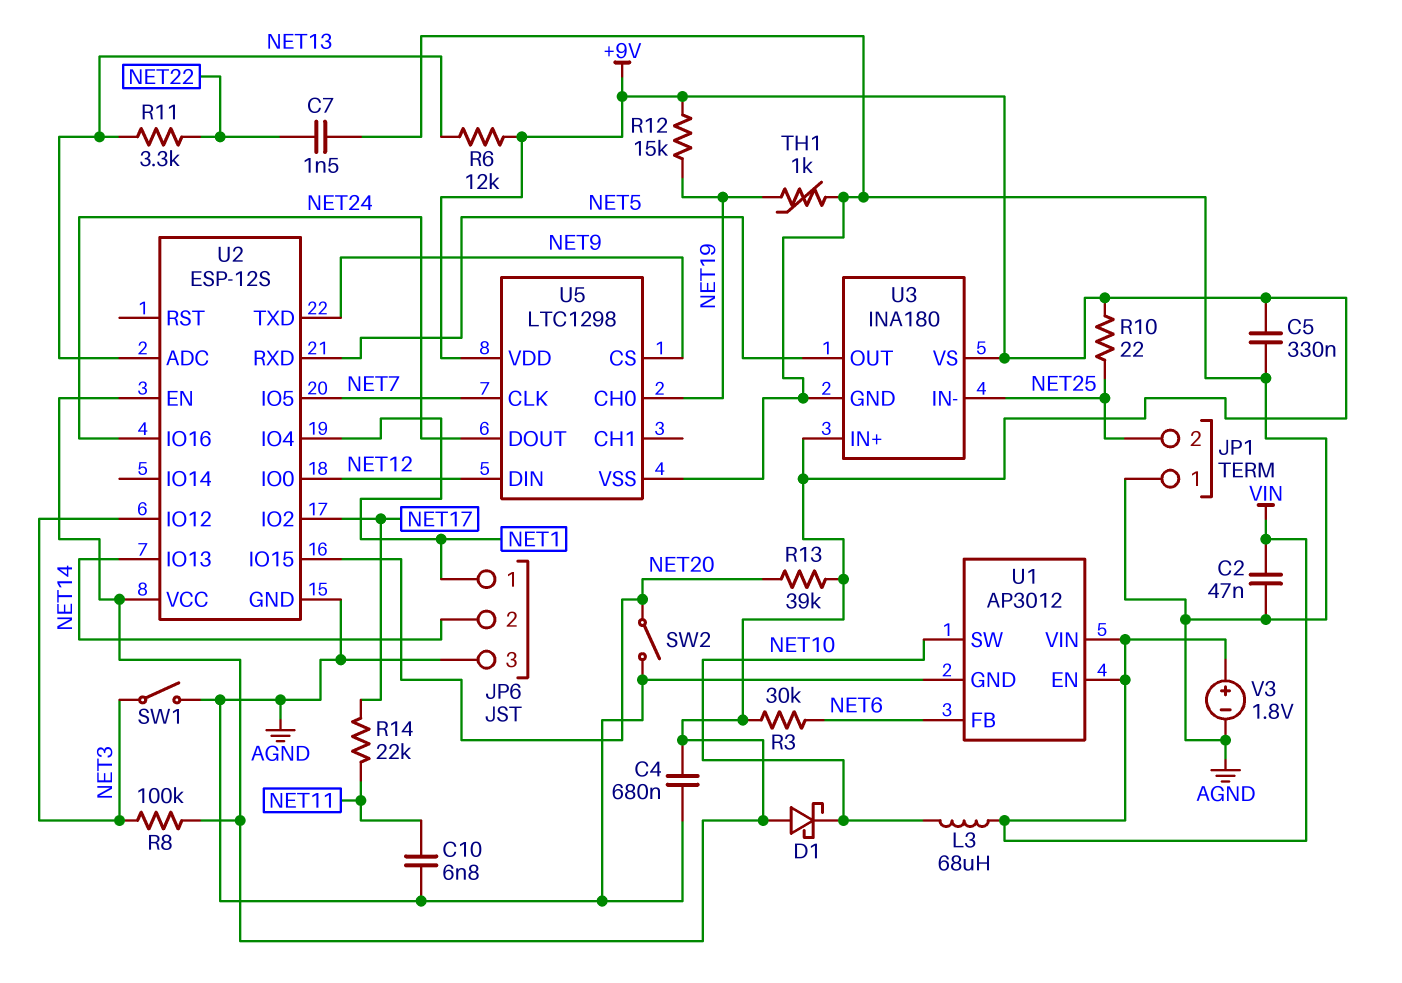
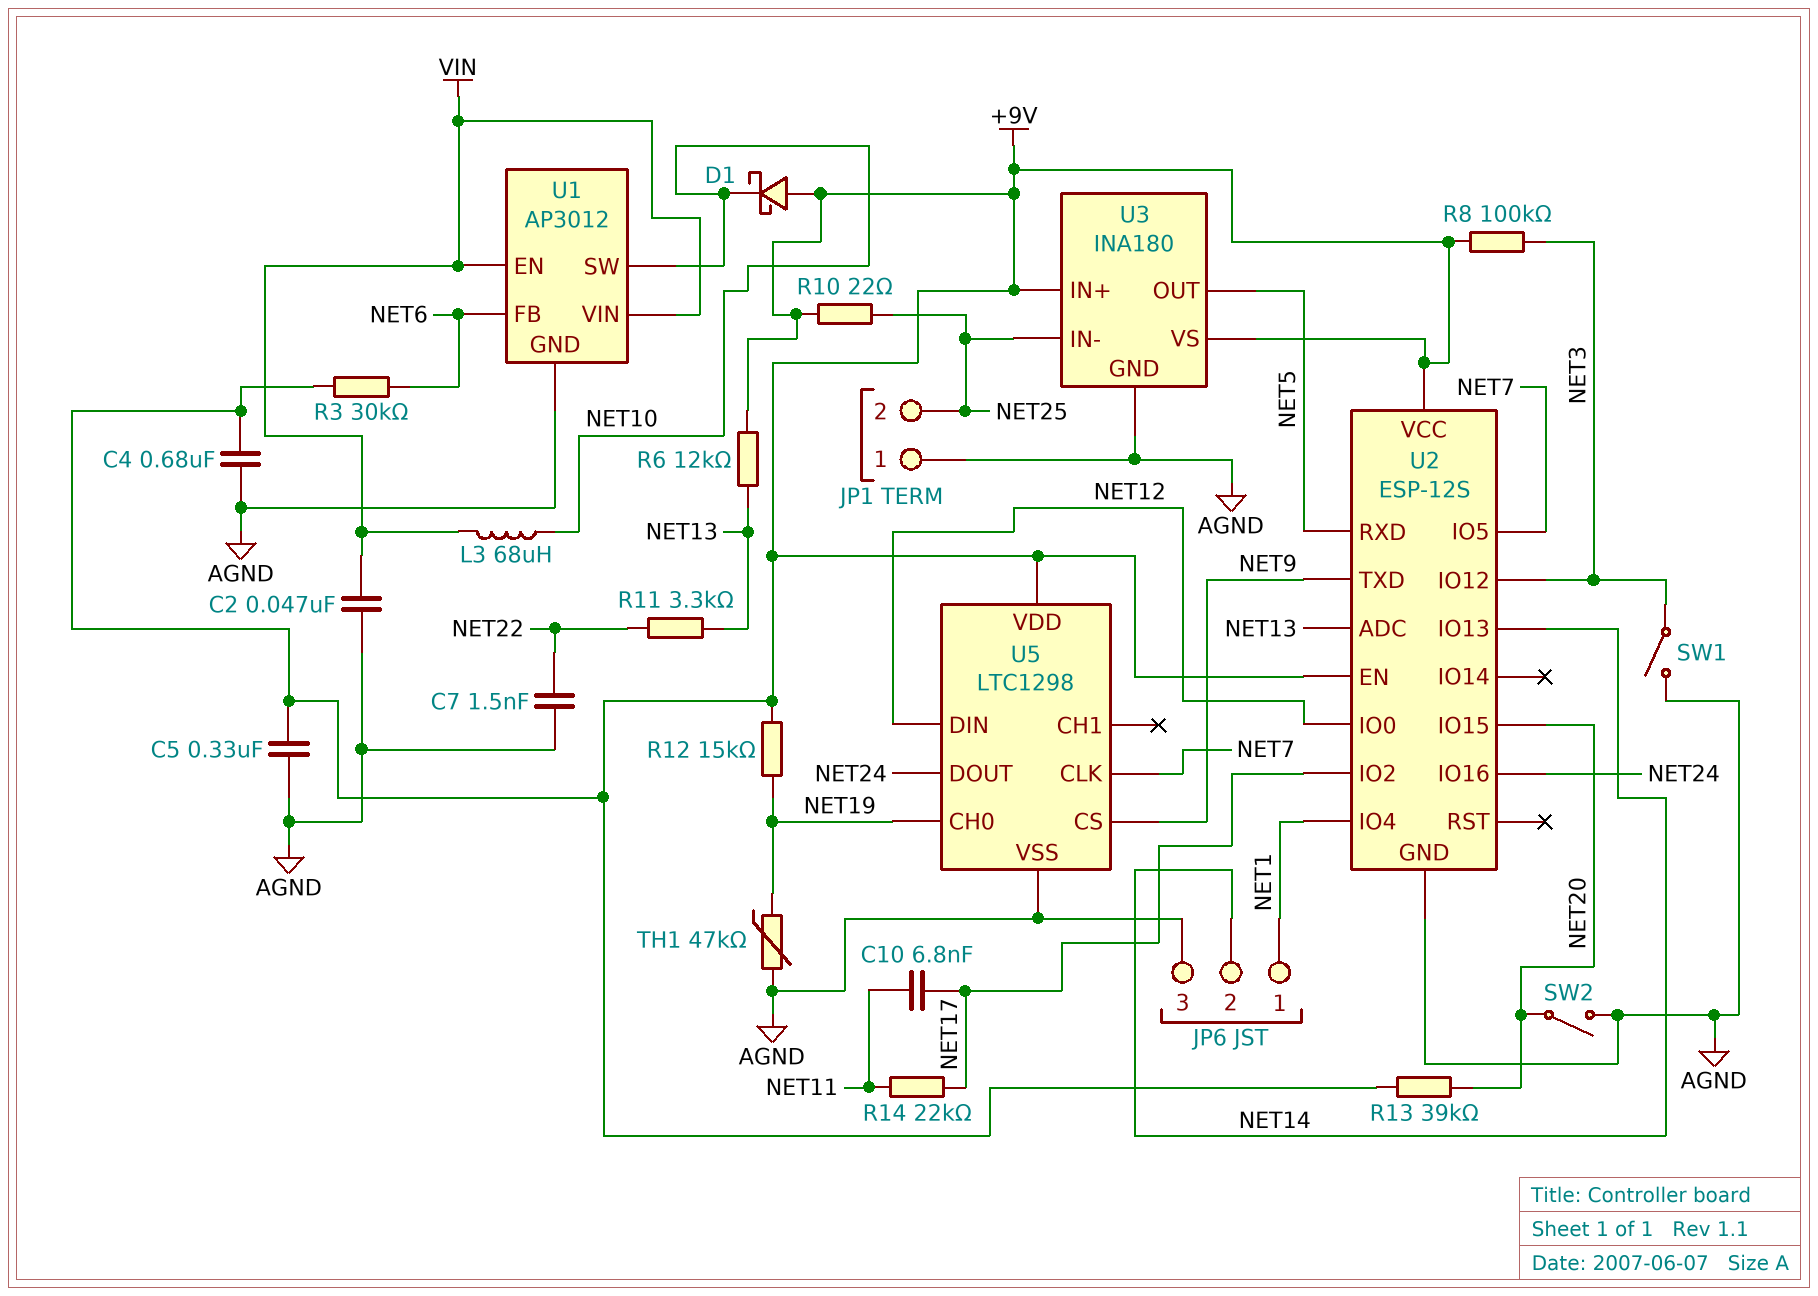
C10: 6.8nF (AGND, NET11) -> 6.8nF (NET11, NET17)
TH1: 1k (AGND, NET19) -> 47k (AGND, NET19)
V3: 1.8V (plus VIN, minus AGND) -> none

